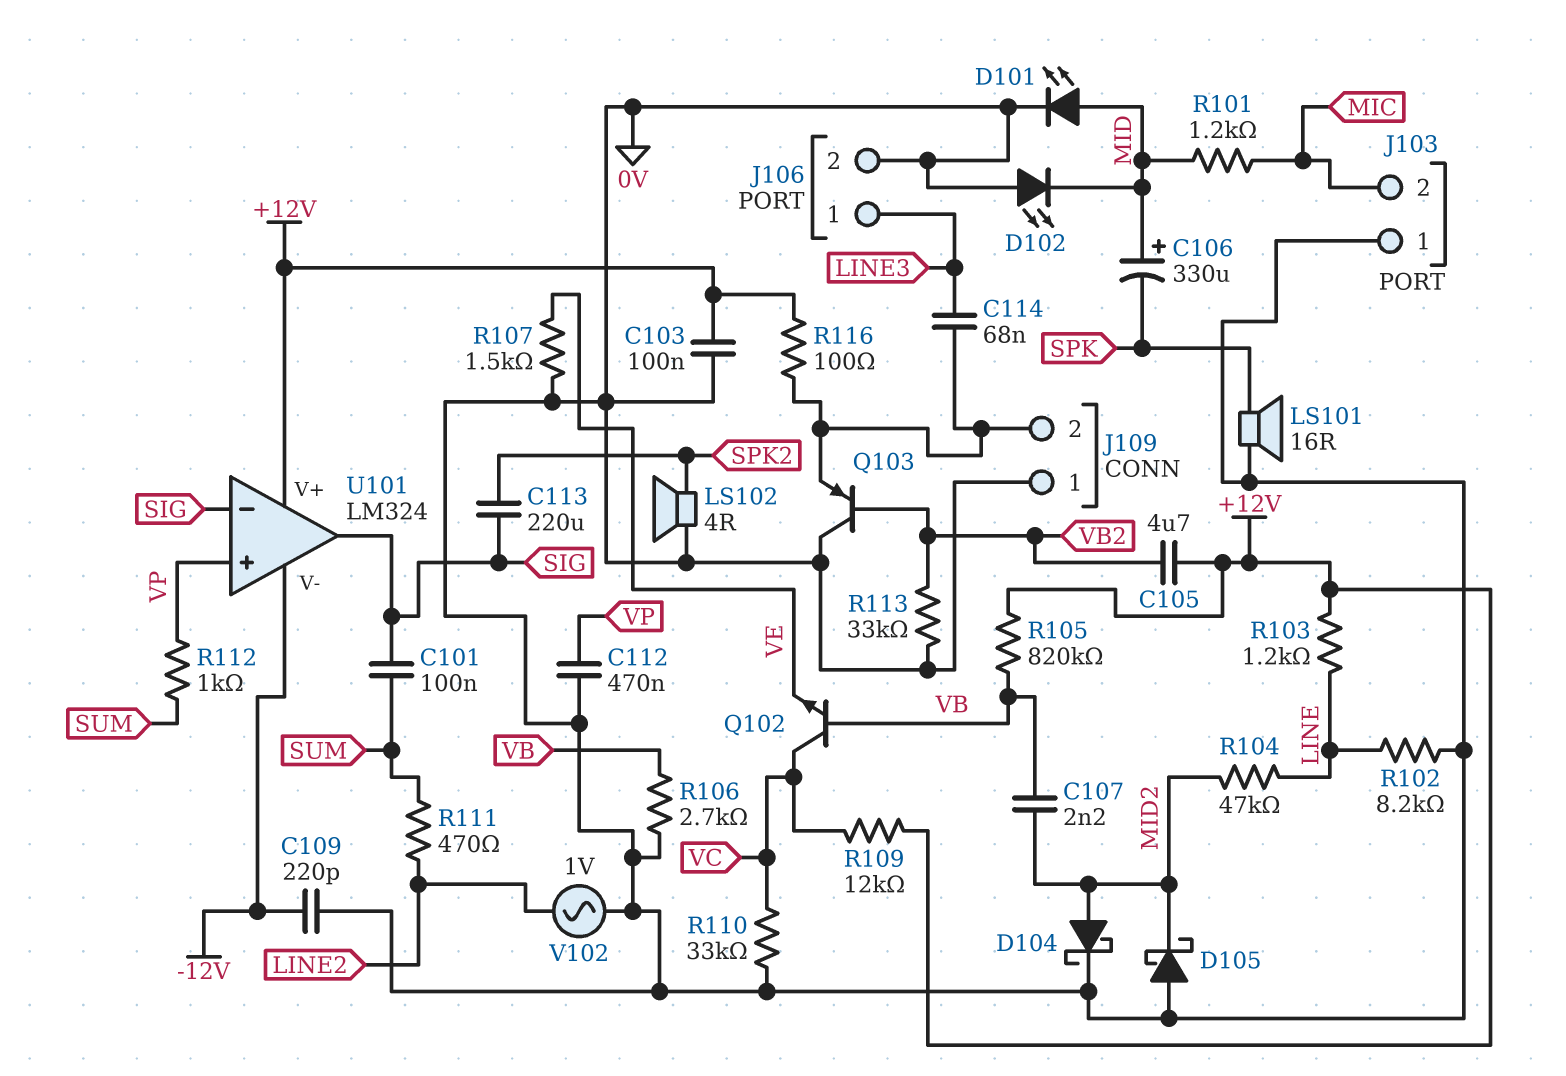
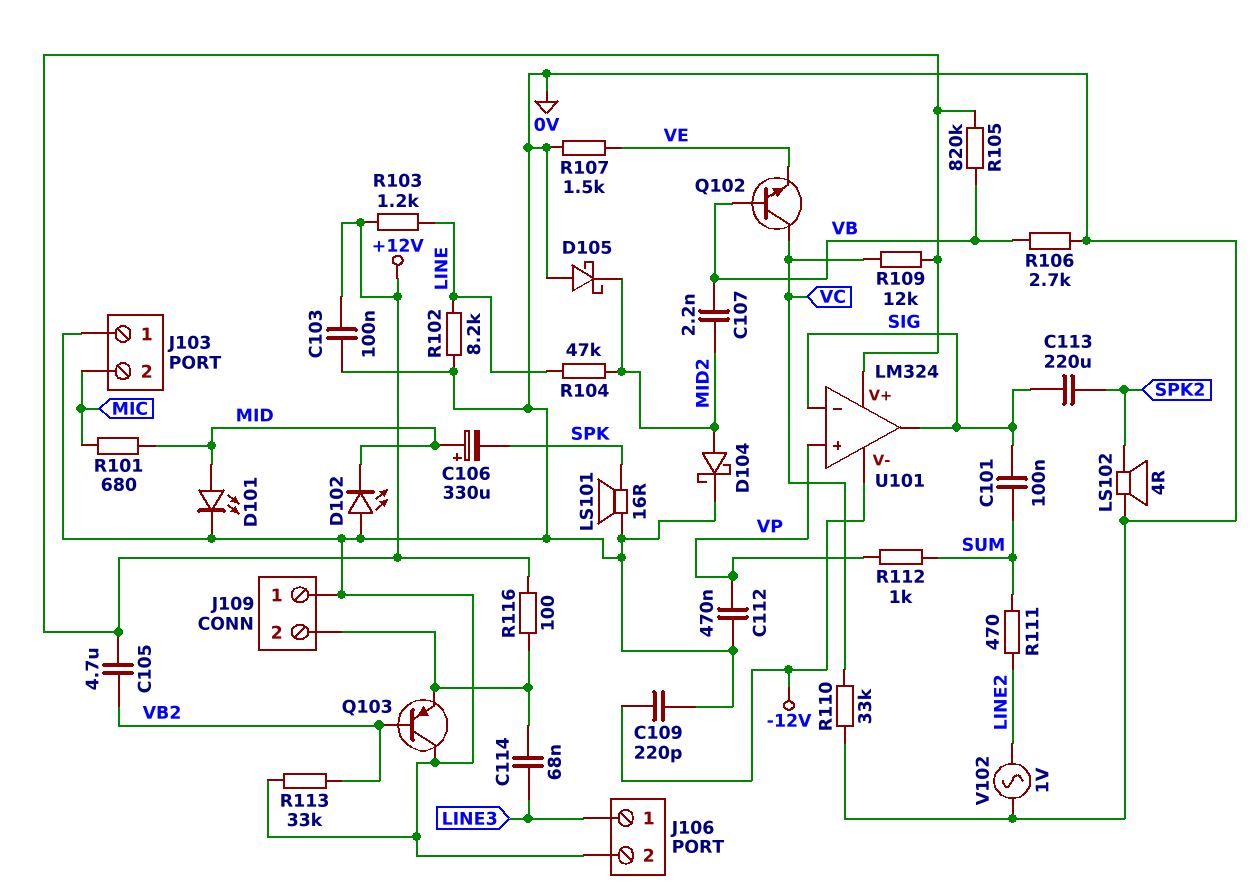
R101: 1.2k (MIC, MID) -> 680 (MIC, MID)

